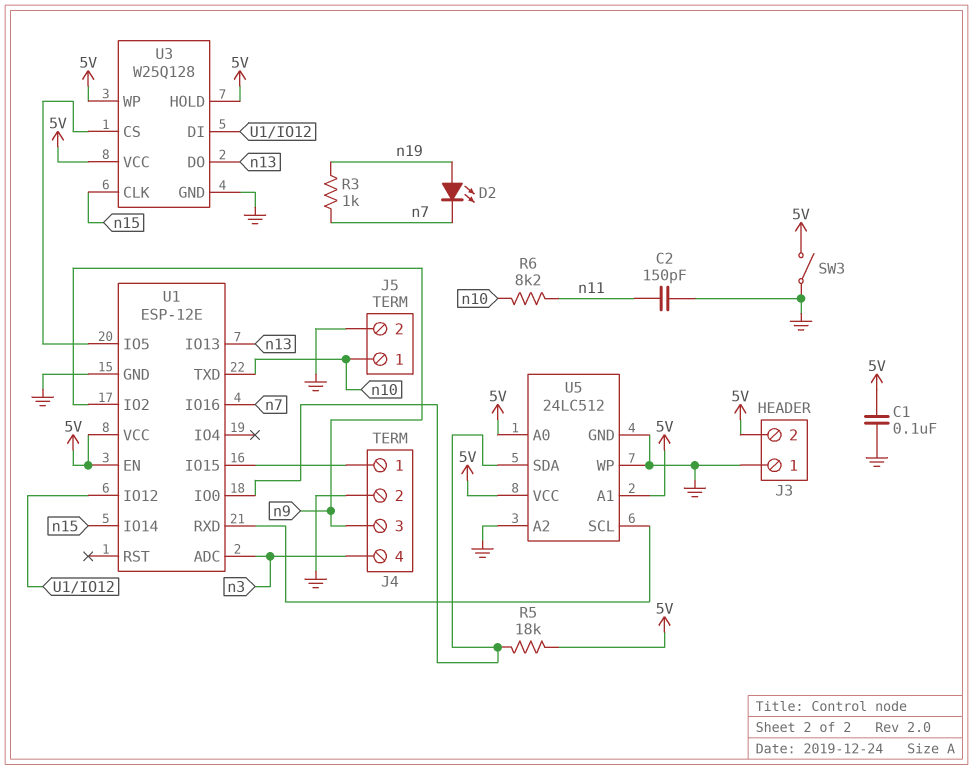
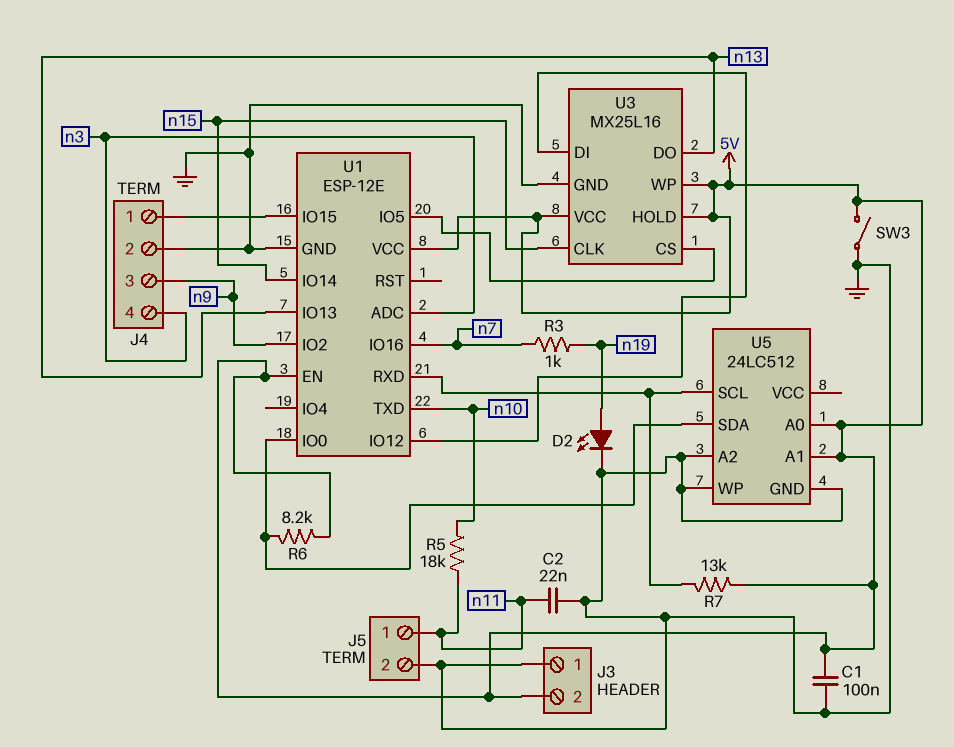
C2: 150pF (GND, n11) -> 22nF (GND, n11)
D2: LED (A n19, K n7) -> LED (A n19, K GND)
J5 pin 1: n10 -> n11
R5: 18k (5V, U1/IO0) -> 18k (n10, n11)
R6: 8.2k (n10, n11) -> 8.2k (5V, U1/IO0)
R7: none -> 13k (5V, U1/RXD)
U3: W25Q128 -> MX25L16
U5 pin VCC: 5V -> none

